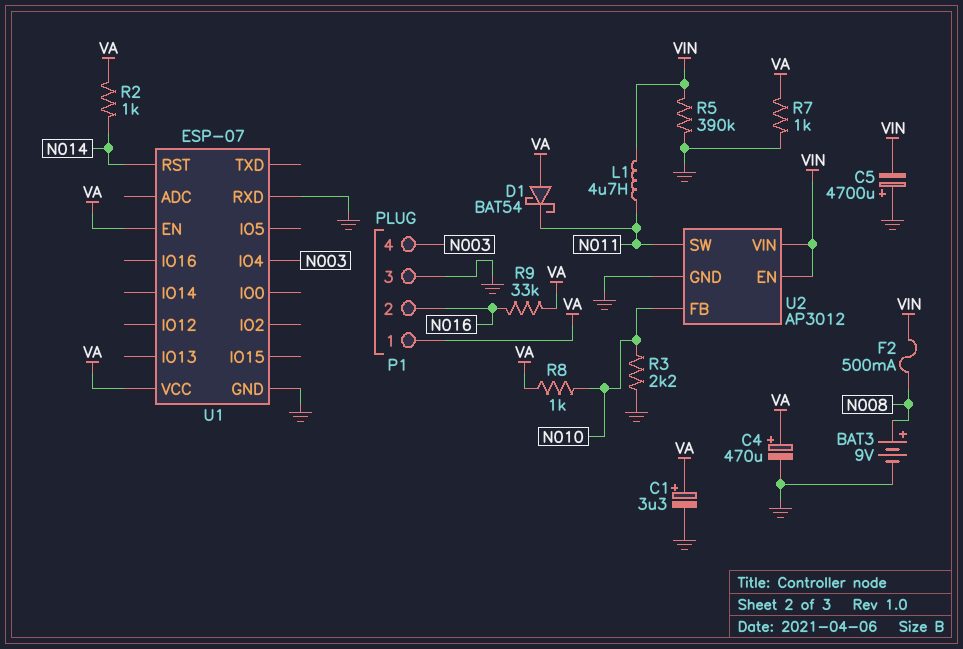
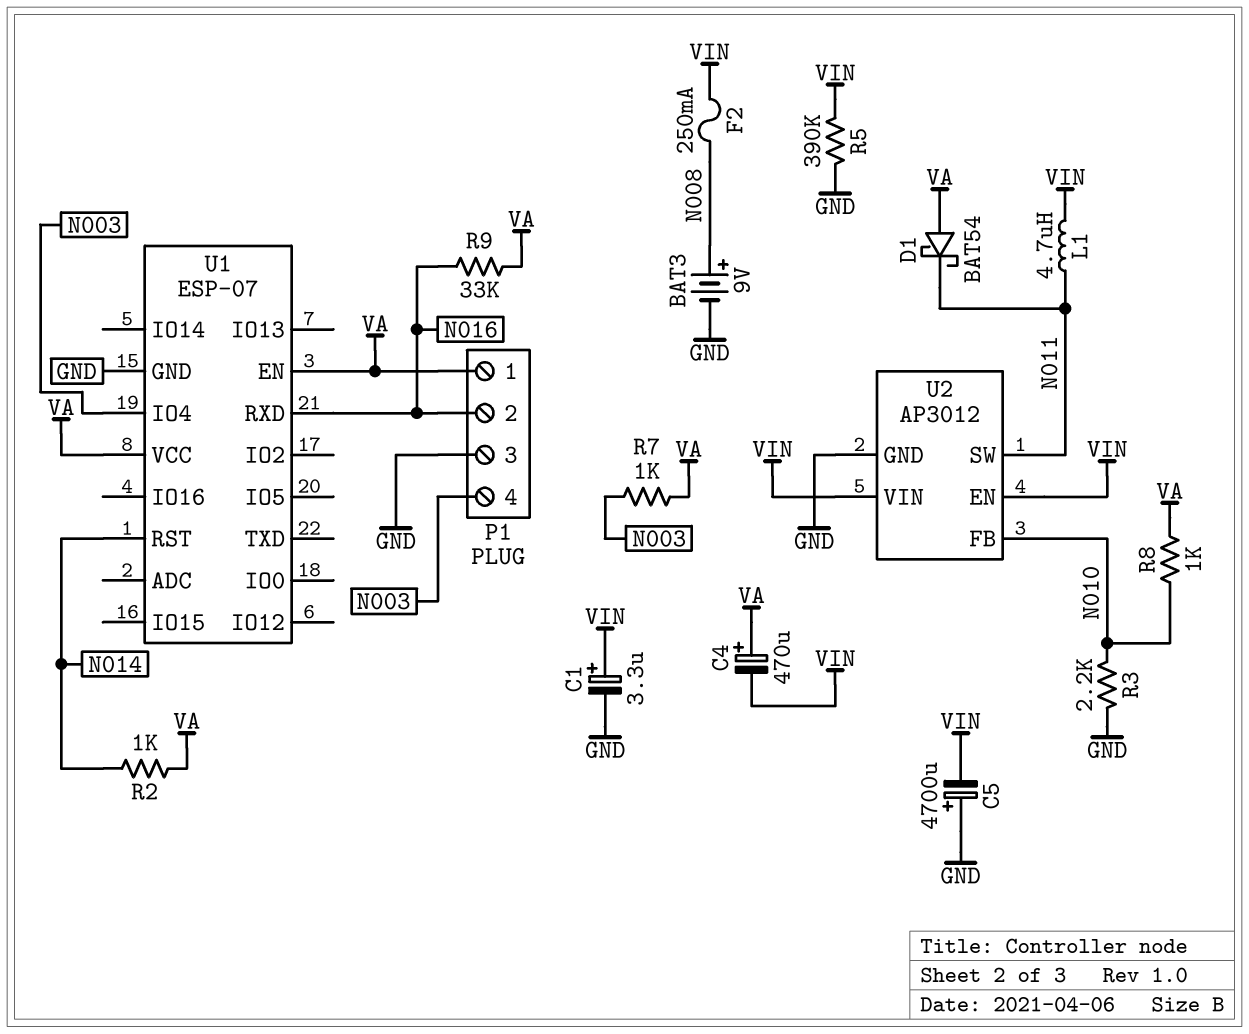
C1: 3.3uF (plus VA, minus GND) -> 3.3uF (plus VIN, minus GND)
C4: 470uF (plus VA, minus GND) -> 470uF (plus VA, minus VIN)
F2: 500mA (N008, VIN) -> 250mA (N008, VIN)
R7: 1k (GND, VA) -> 1k (N003, VA)
U1 pin RXD: GND -> N016

